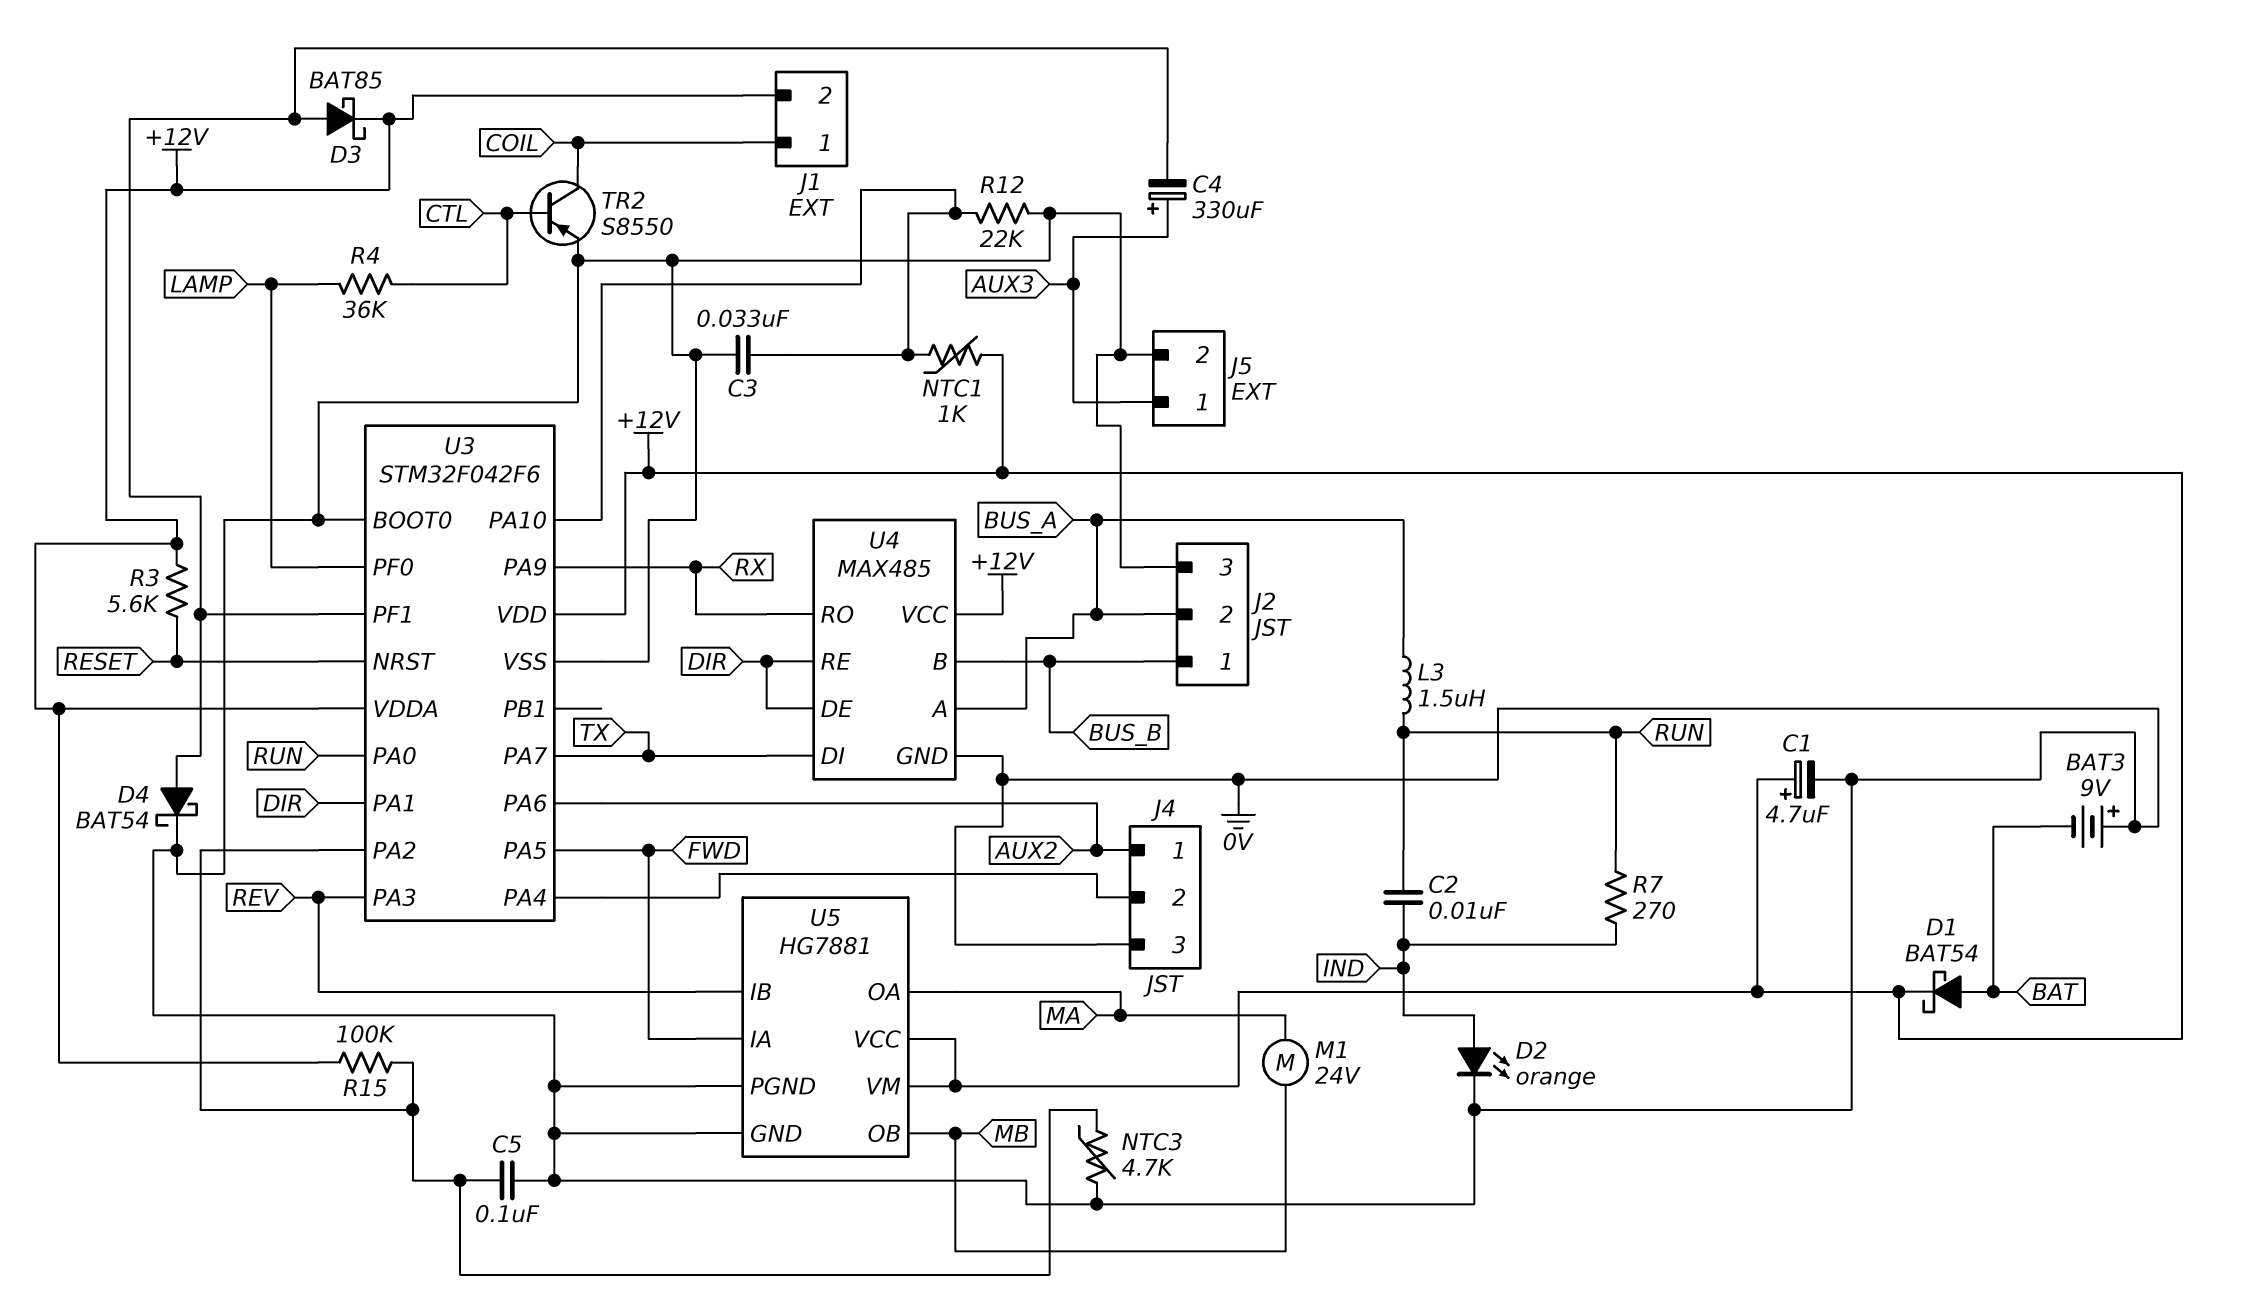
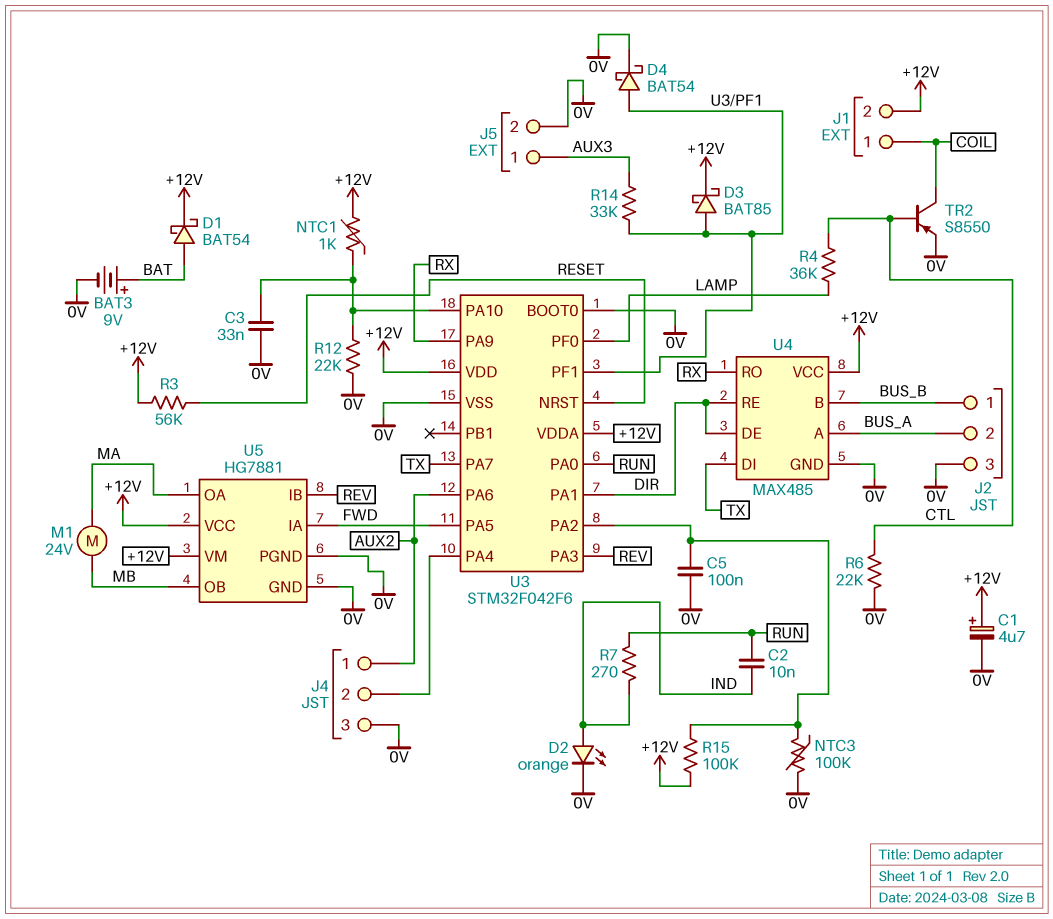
BAT3: 9V (plus 0V, minus BAT) -> 9V (plus BAT, minus 0V)
C4: 330uF (plus AUX3, minus U3/PF1) -> none
L3: 1.5uH (BUS_A, RUN) -> none
NTC3: 4.7k (0V, U3/PA2) -> 100k (0V, U3/PA2)
R3: 5.6k (+12V, RESET) -> 56k (+12V, RESET)
R6: none -> 22k (0V, CTL)
R14: none -> 33k (AUX3, U3/PF1)

